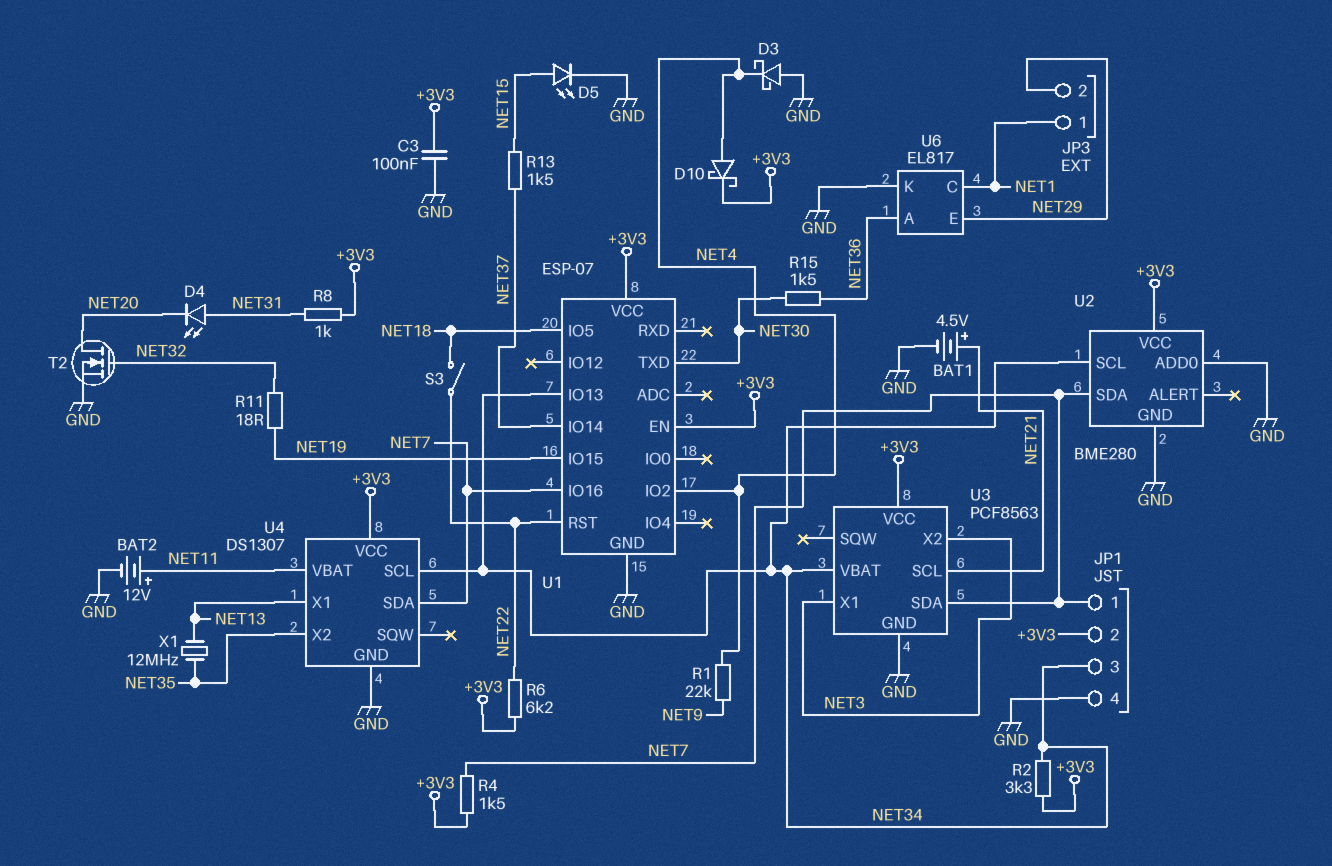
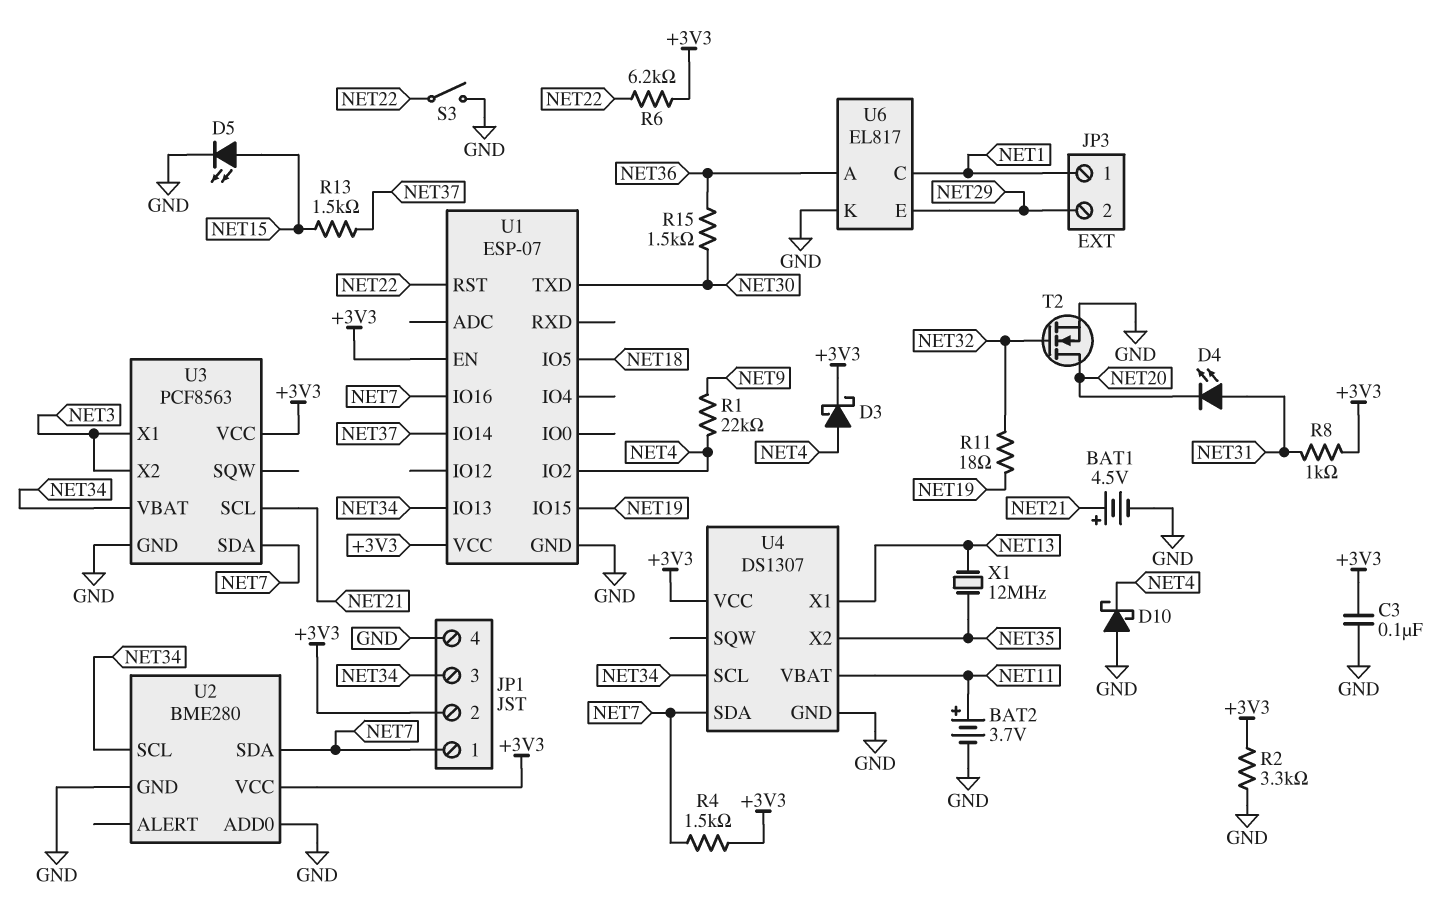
BAT2: 12V (plus NET11, minus GND) -> 3.7V (plus NET11, minus GND)
D3: schottky (A GND, K NET4) -> schottky (A NET4, K +3V3)
D10: schottky (A NET4, K +3V3) -> schottky (A GND, K NET4)
R2: 3.3k (+3V3, NET34) -> 3.3k (+3V3, GND)
S3: switch (NET18, NET22) -> switch (GND, NET22)

